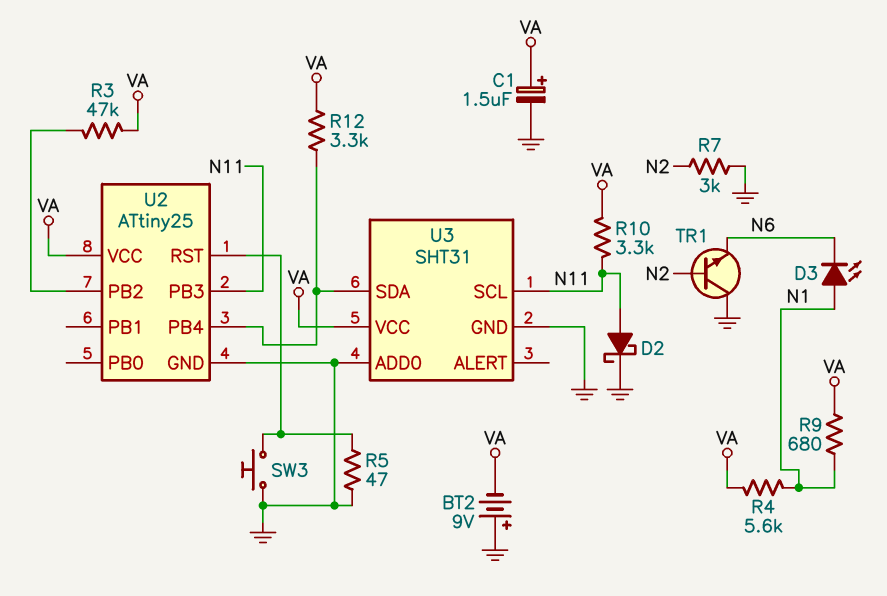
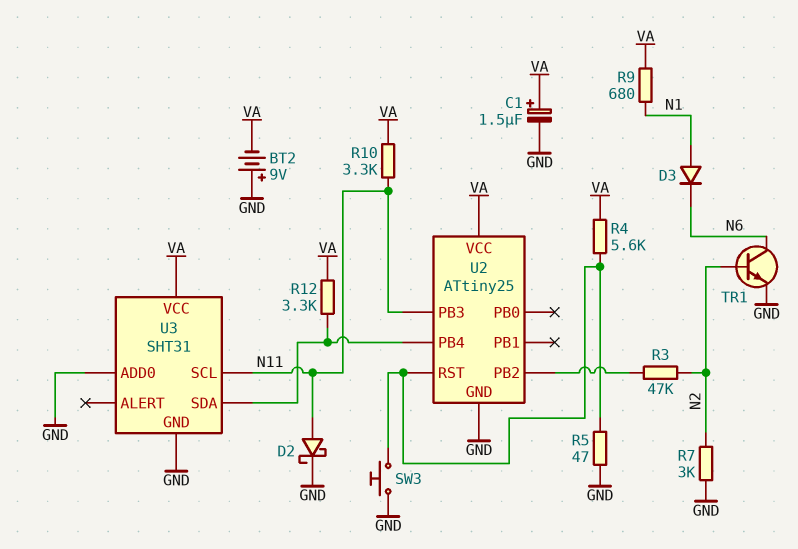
D3: LED (A N1, K N6) -> diode (A N1, K N6)
R3: 47k (U2/PB2, VA) -> 47k (N2, U2/PB2)
R4: 5.6k (N1, VA) -> 5.6k (U2/RST, VA)
TR1: NPN (B N2, C GND, E N6) -> NPN (B N2, C N6, E GND)

